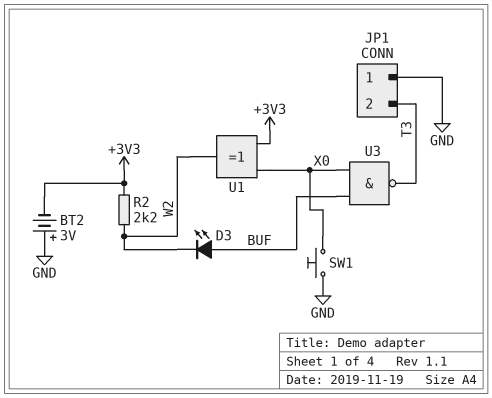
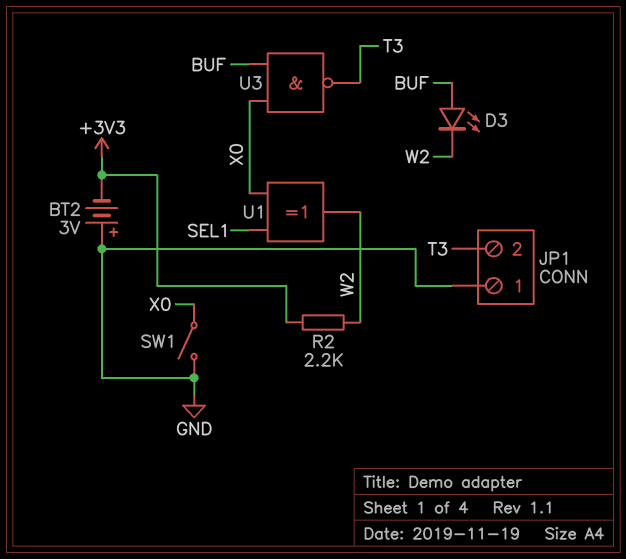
SW1: button (GND, X0) -> switch (GND, X0)
U1: XOR (in +3V3, in X0, out W2) -> XOR (in SEL1, in X0, out W2)

